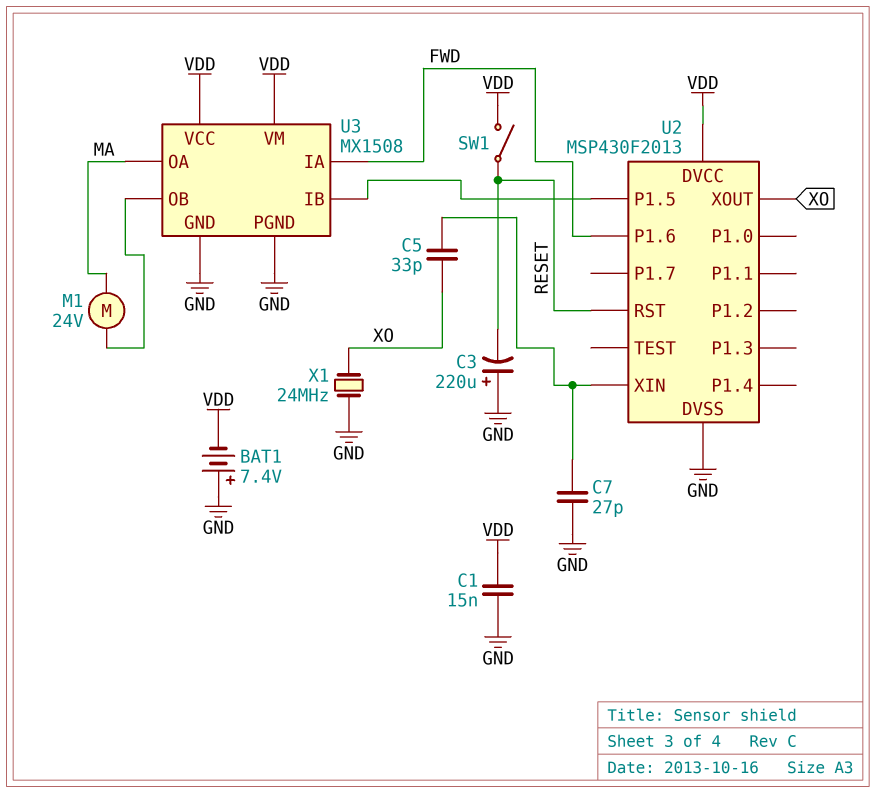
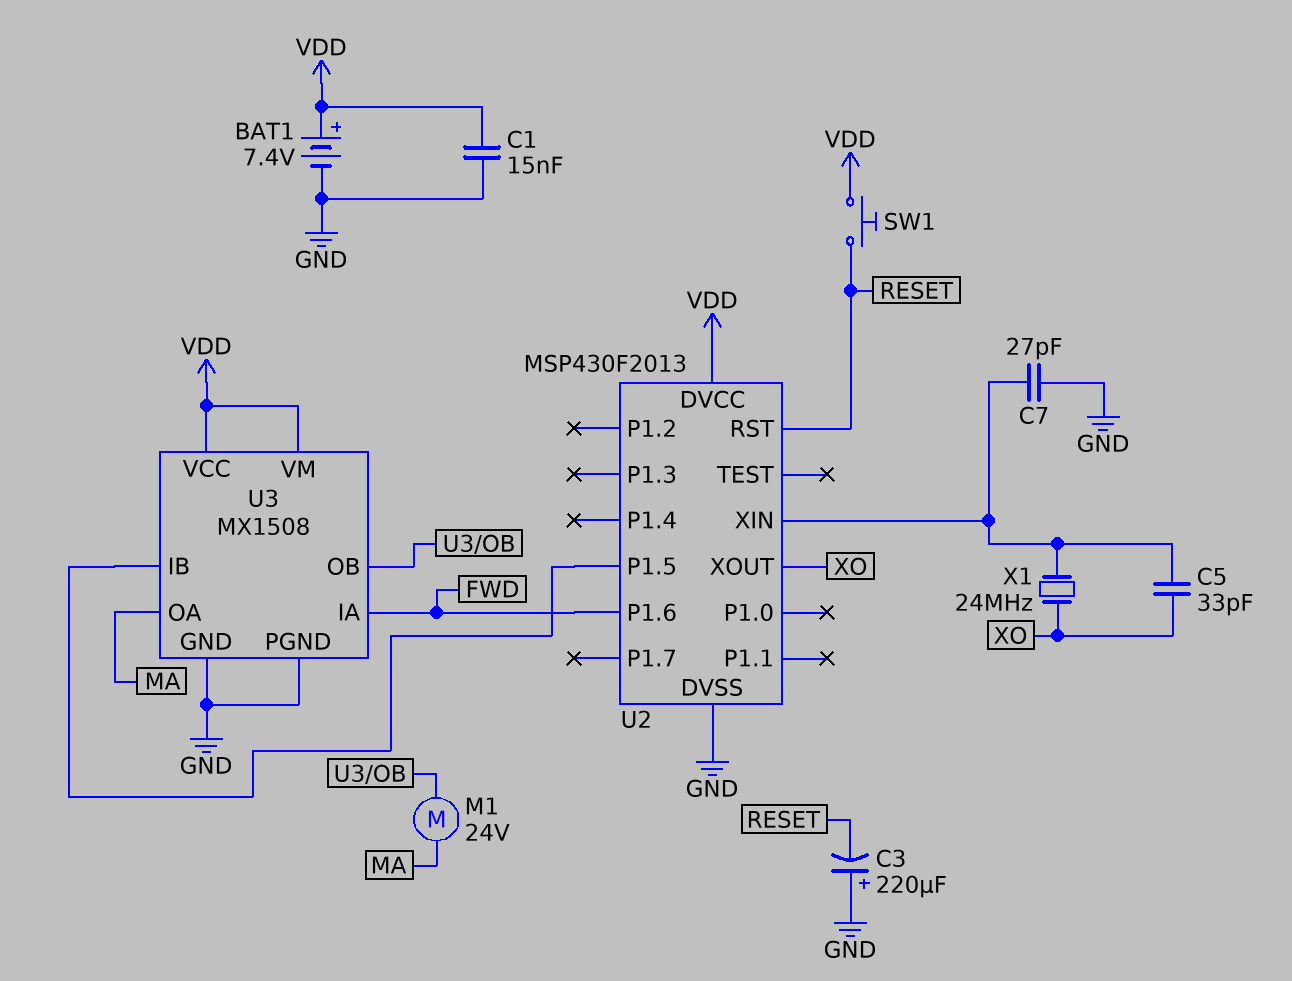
BAT1: 7.4V (plus GND, minus VDD) -> 7.4V (plus VDD, minus GND)
SW1: switch (RESET, VDD) -> button (RESET, VDD)
X1: 24MHz (GND, XO) -> 24MHz (U2/XIN, XO)

